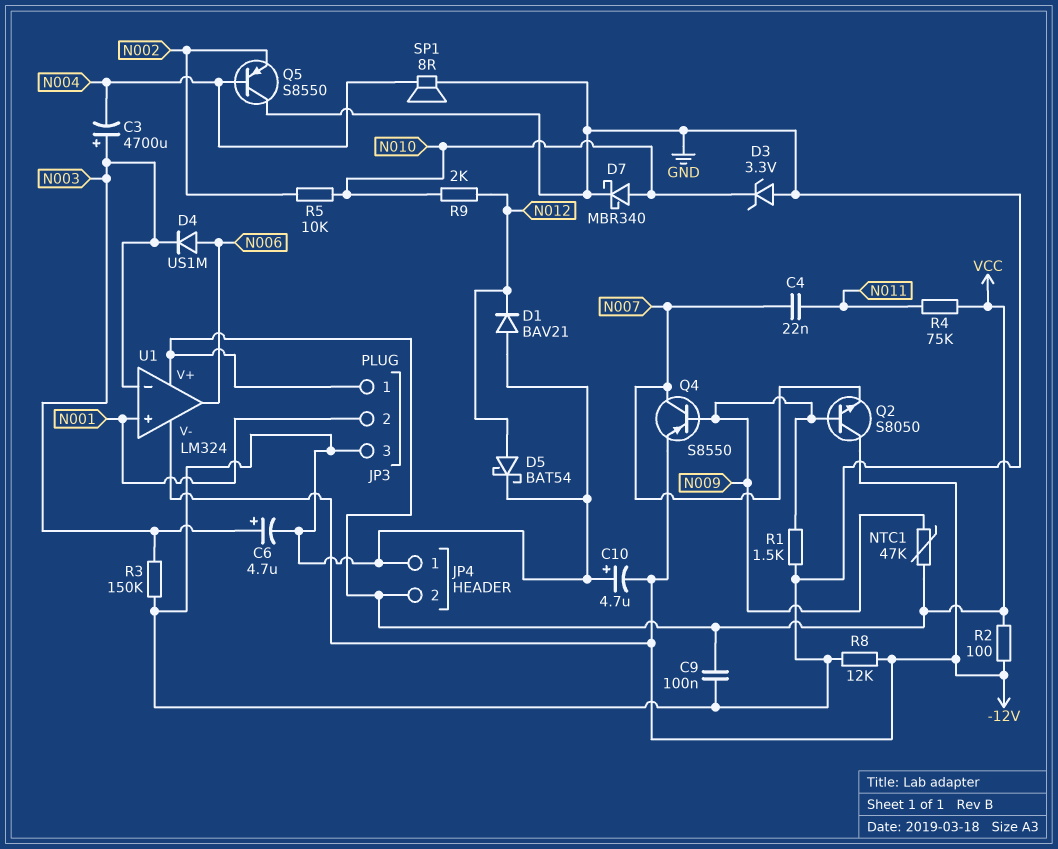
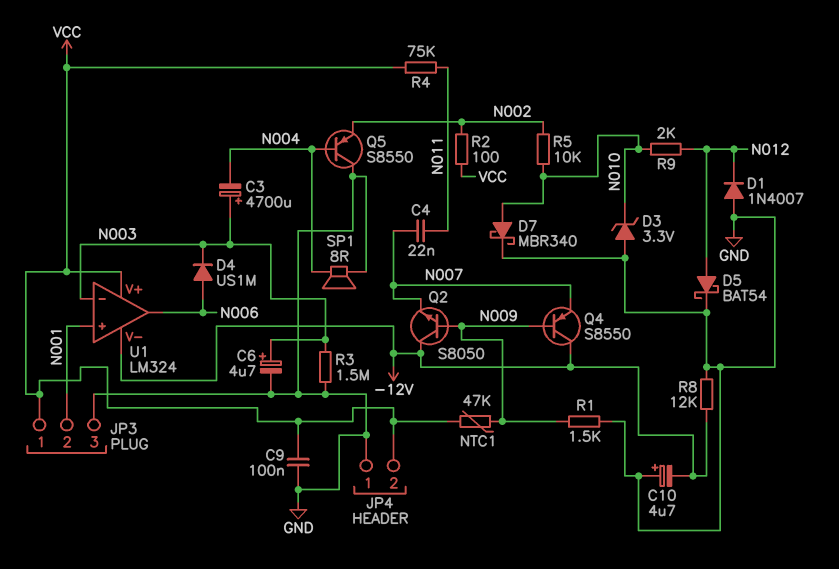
D1: diode BAV21 (A GND, K N012) -> diode 1N4007 (A GND, K N012)
Q4: PNP S8550 (B N009, C N007, E -12V) -> PNP S8550 (B N009, C -12V, E N007)
R2: 100 (-12V, VCC) -> 100 (N002, VCC)
R3: 150k (GND, N003) -> 1.5M (GND, N003)

